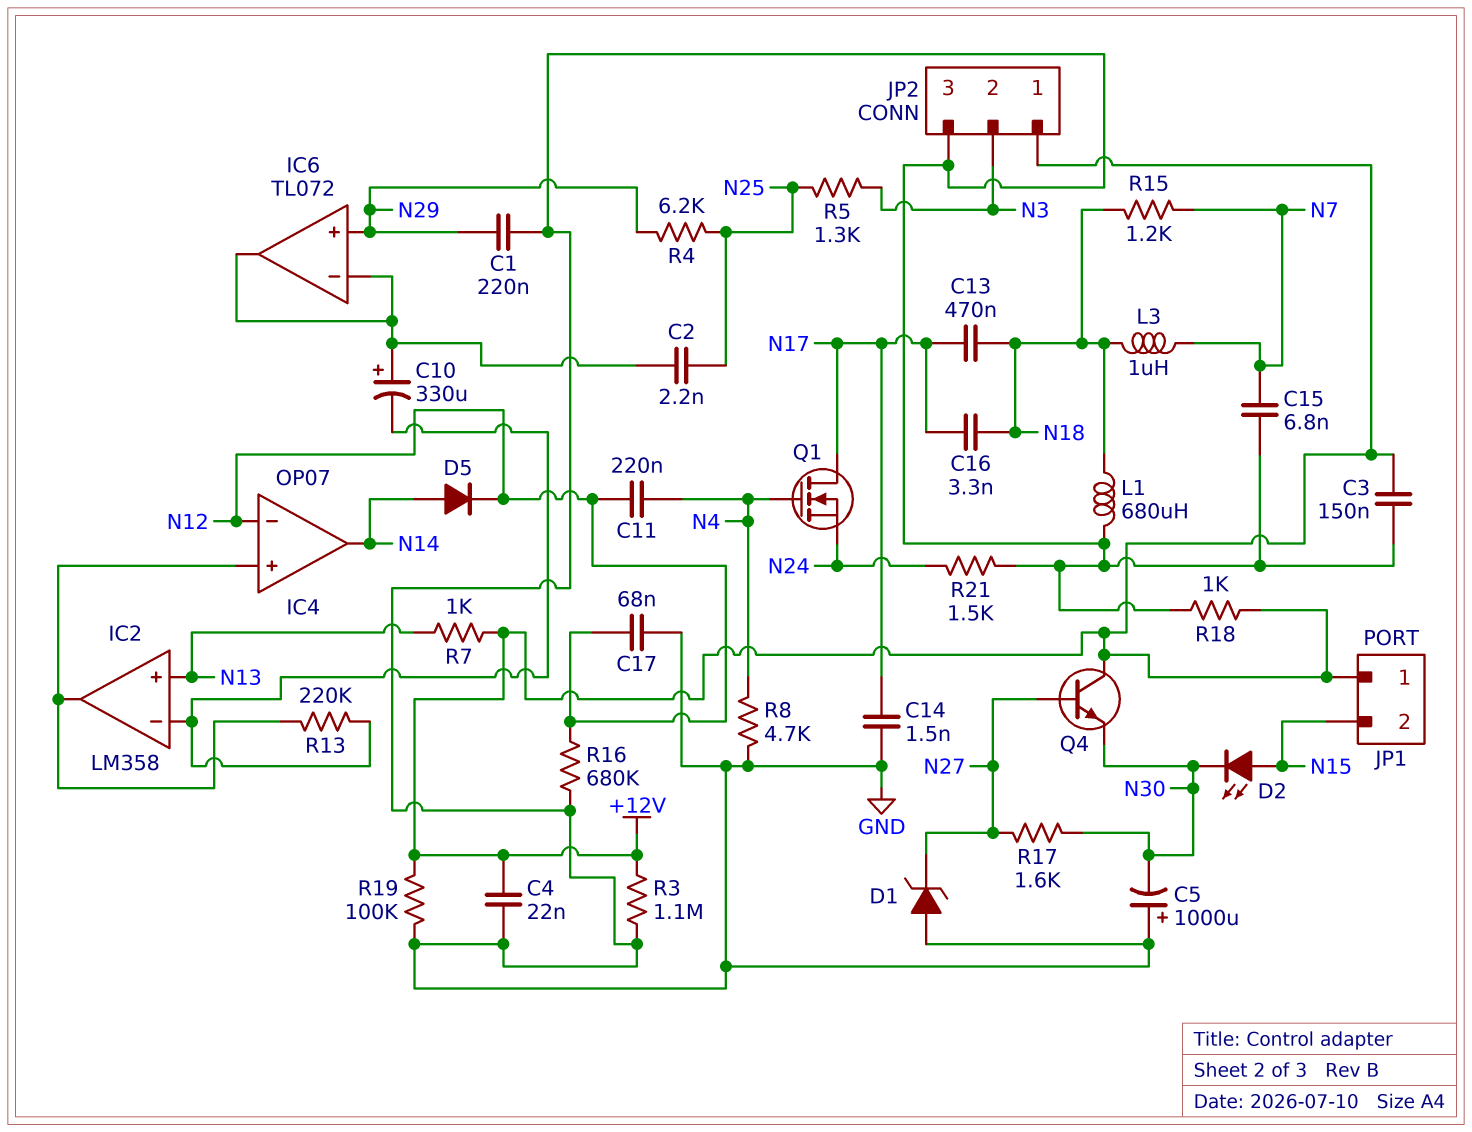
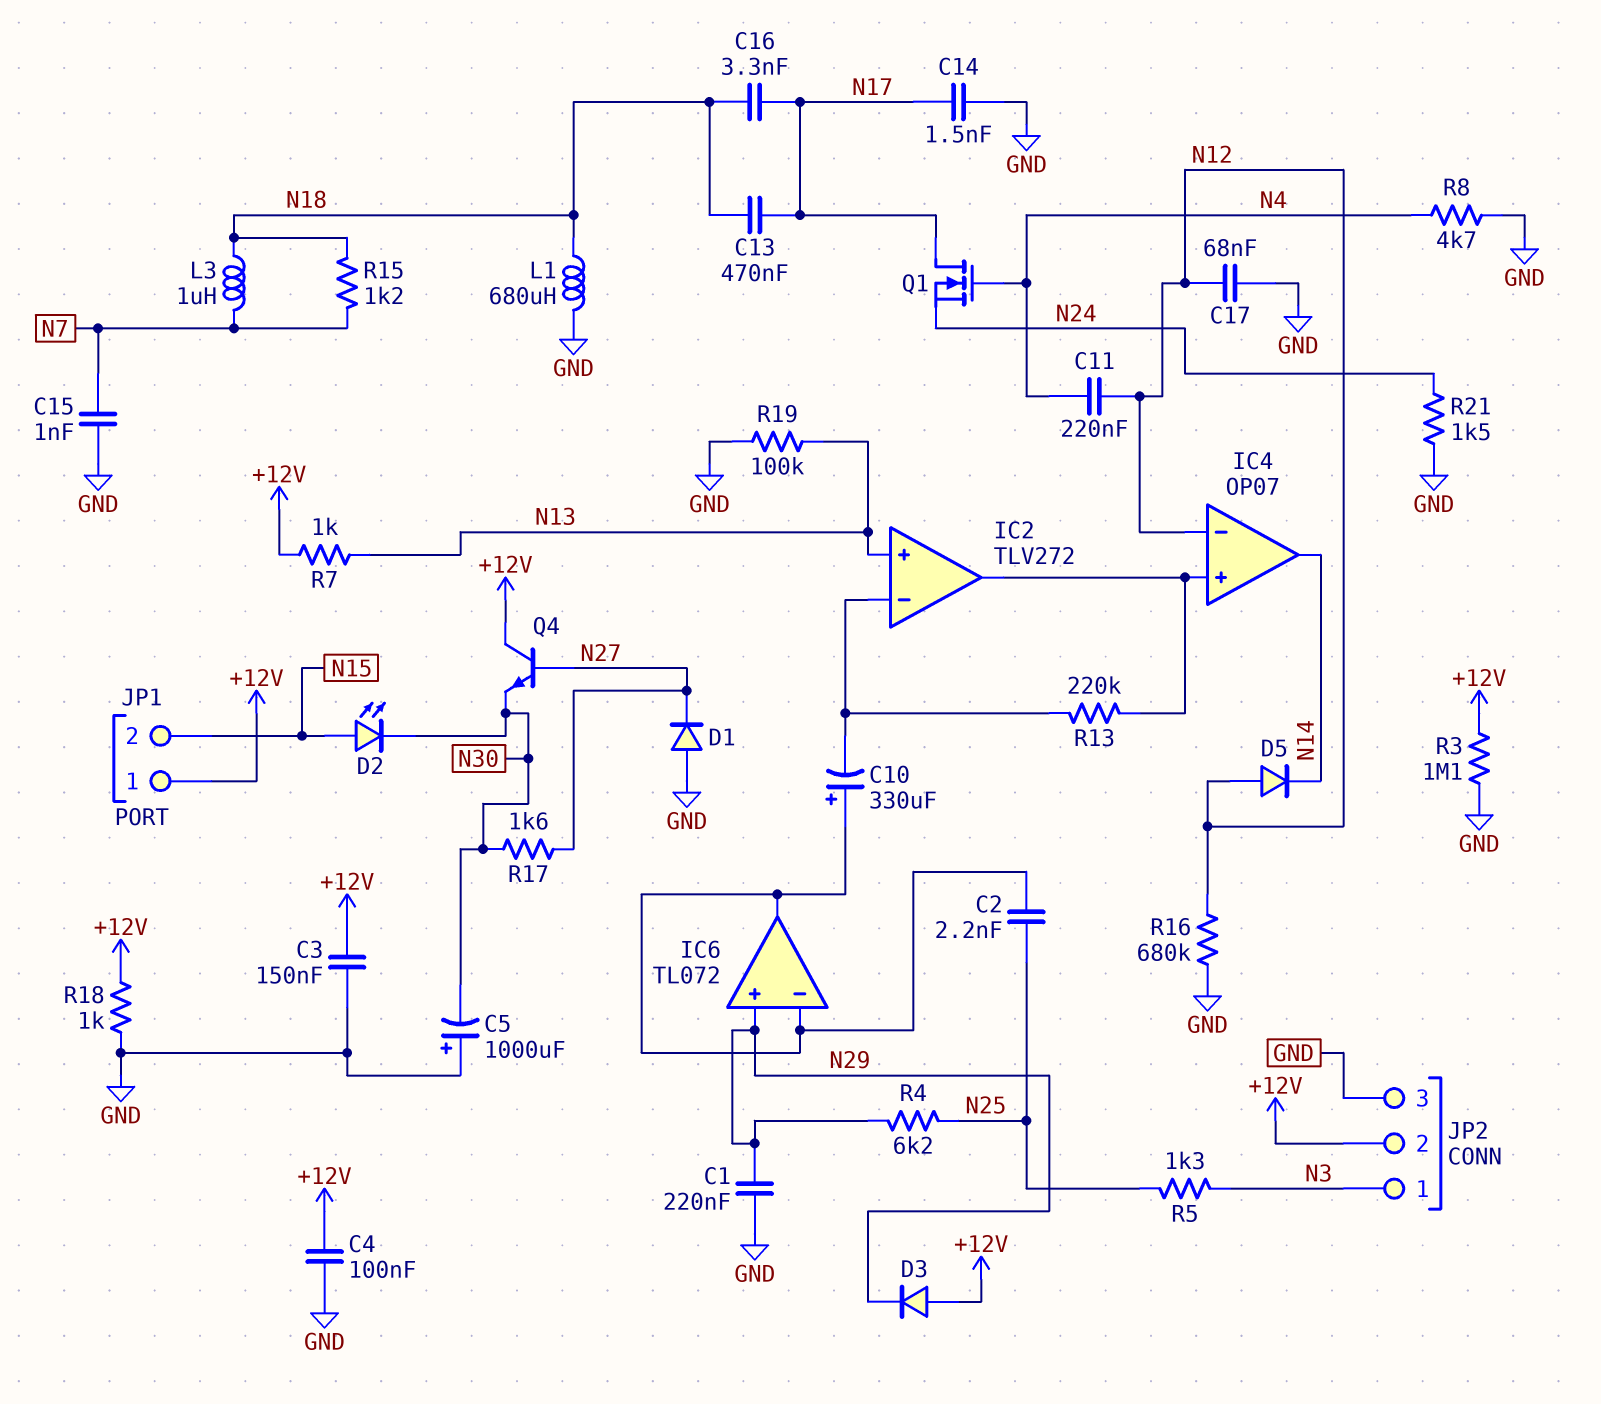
C4: 22nF (+12V, GND) -> 100nF (+12V, GND)
C15: 6.8nF (GND, N7) -> 1nF (GND, N7)
D1: zener (A GND, K N27) -> diode (A GND, K N27)
D3: none -> diode (A +12V, K N29)
D5: diode (A N14, K N12) -> diode (A N12, K N14)
IC2: LM358 -> TLV272
JP2 pin 1: +12V -> N3
JP2 pin 2: N3 -> +12V
R19: 100k (+12V, GND) -> 100k (GND, N13)

